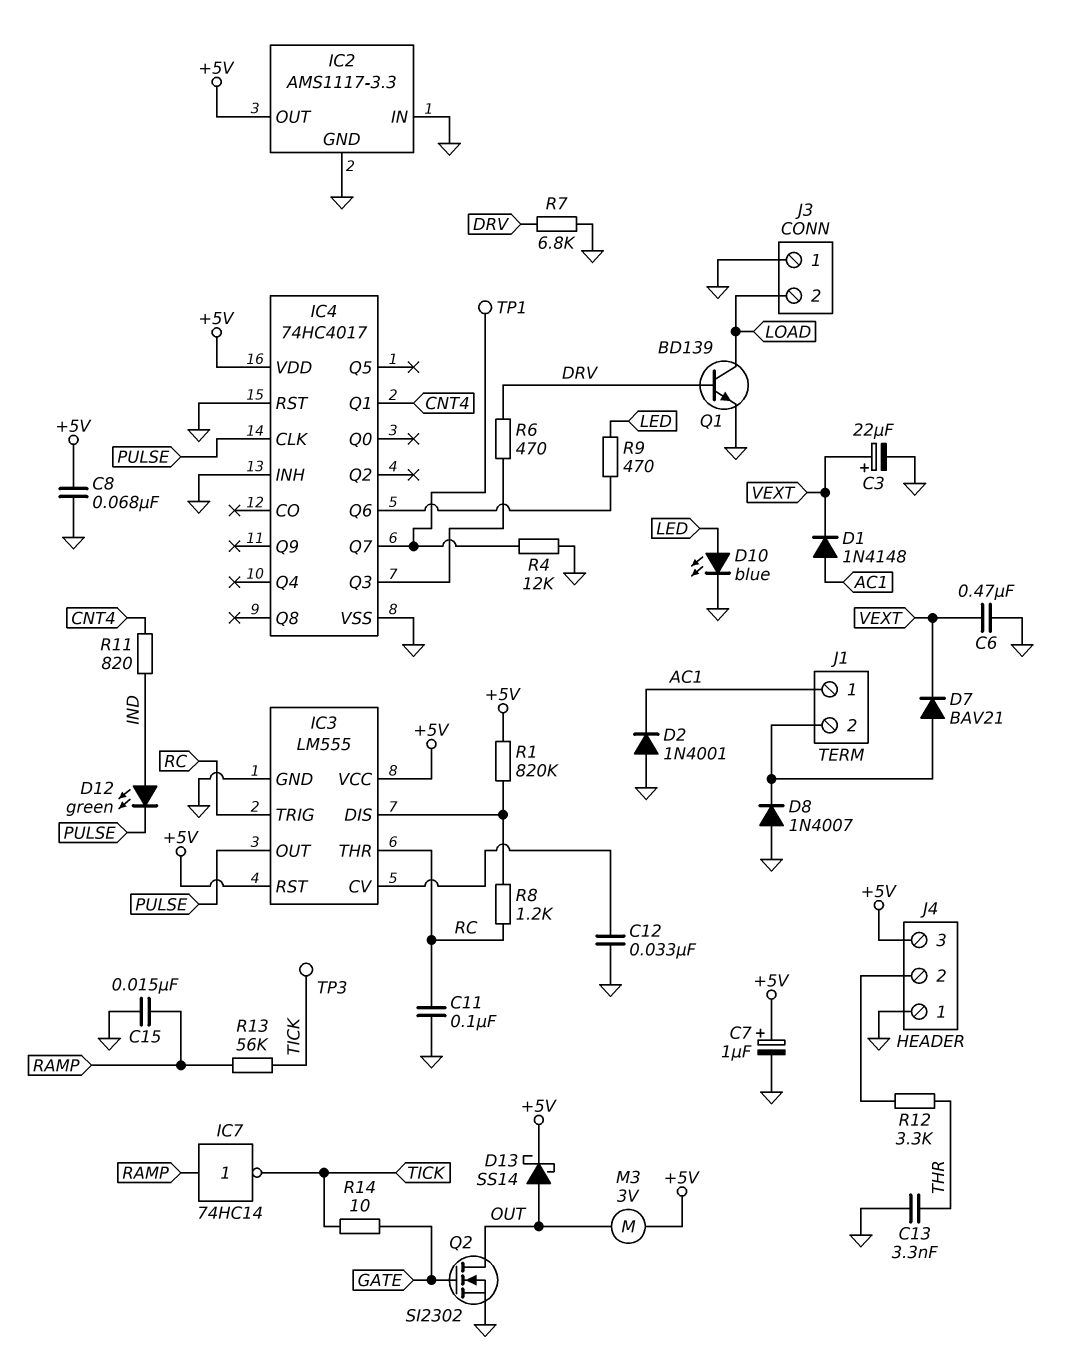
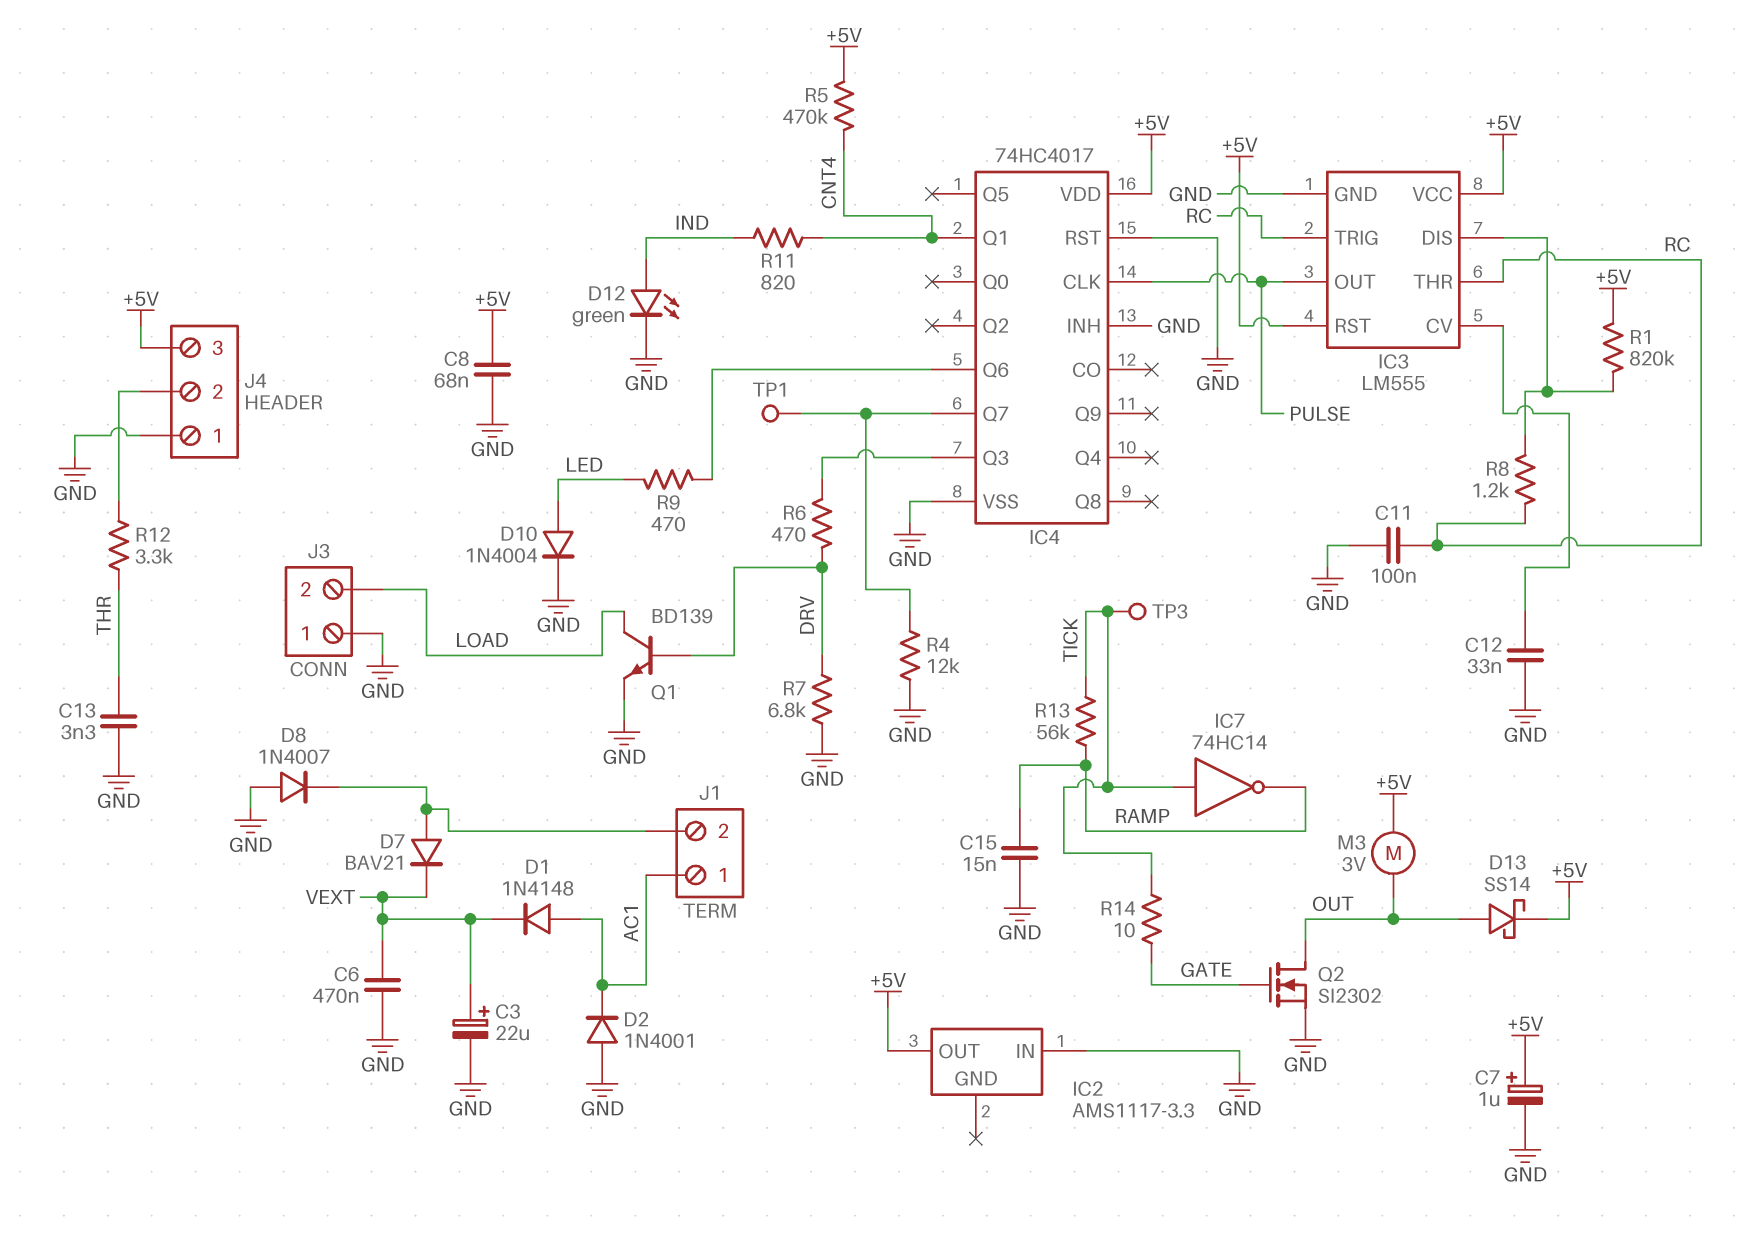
D10: LED blue (A LED, K GND) -> diode 1N4004 (A LED, K GND)
D12: LED green (A IND, K PULSE) -> LED green (A IND, K GND)
IC2 pin GND: GND -> none
IC7: NOT 74HC14 (in RAMP, out TICK) -> NOT 74HC14 (in TICK, out RAMP)
R5: none -> 470k (+5V, CNT4)

